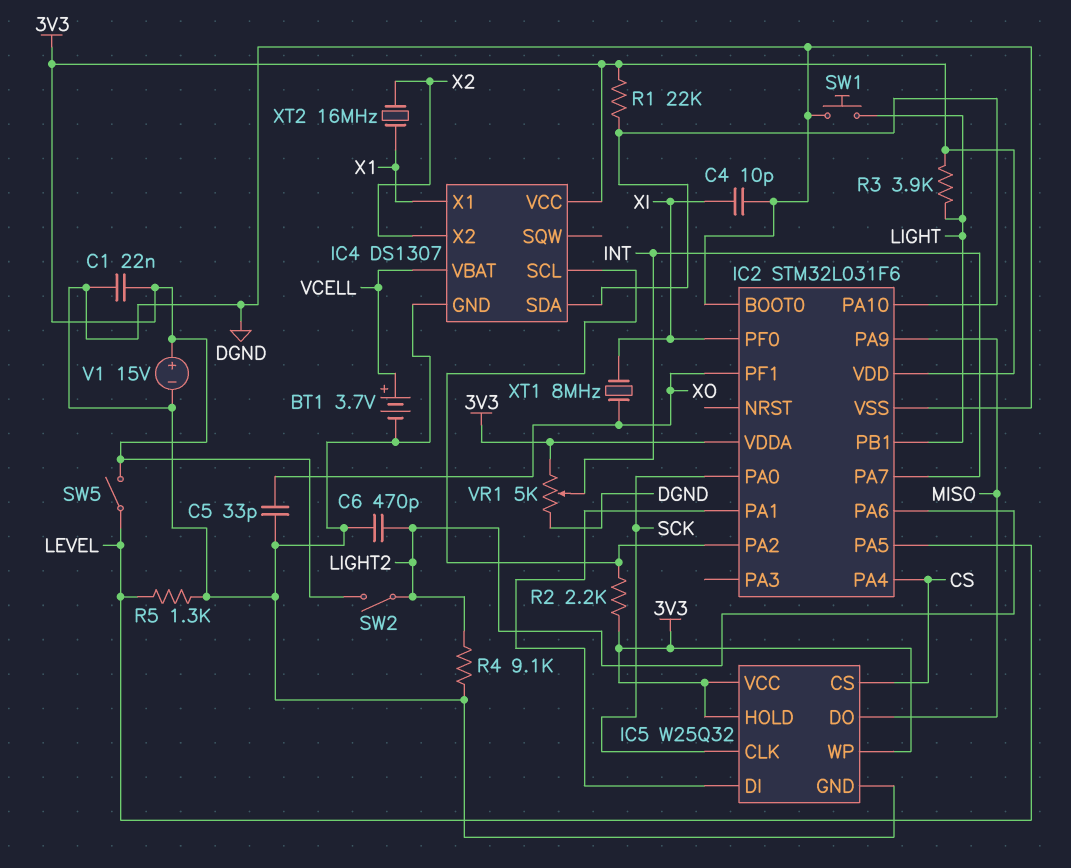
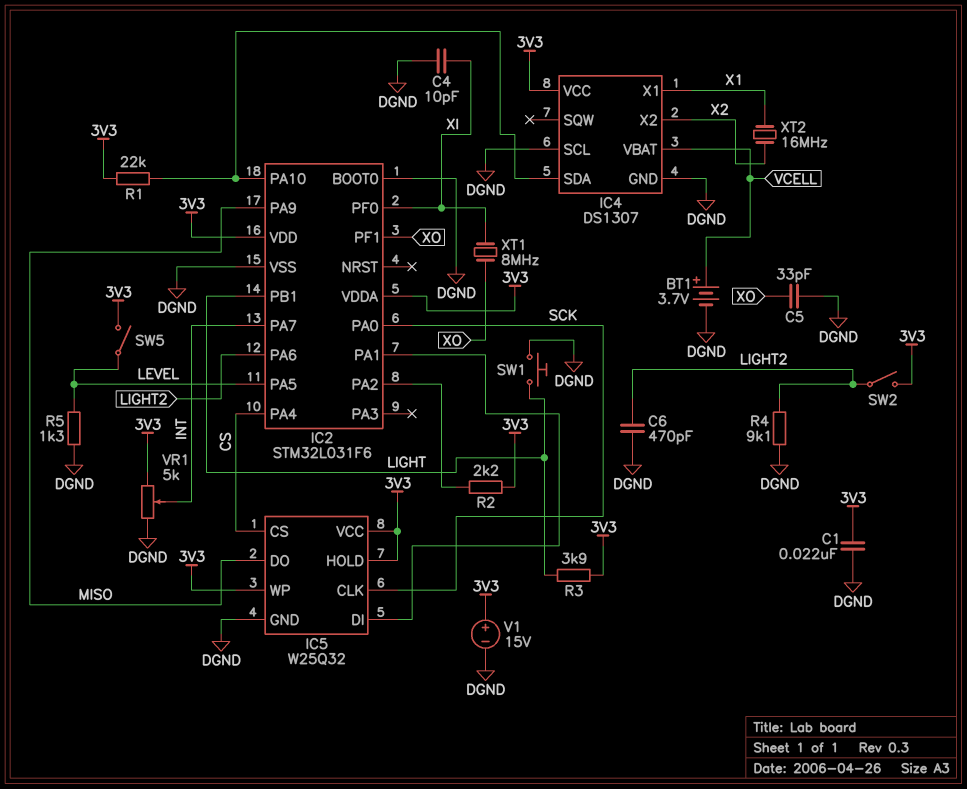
IC4 pin SCL: IC2/PA2 -> DGND

